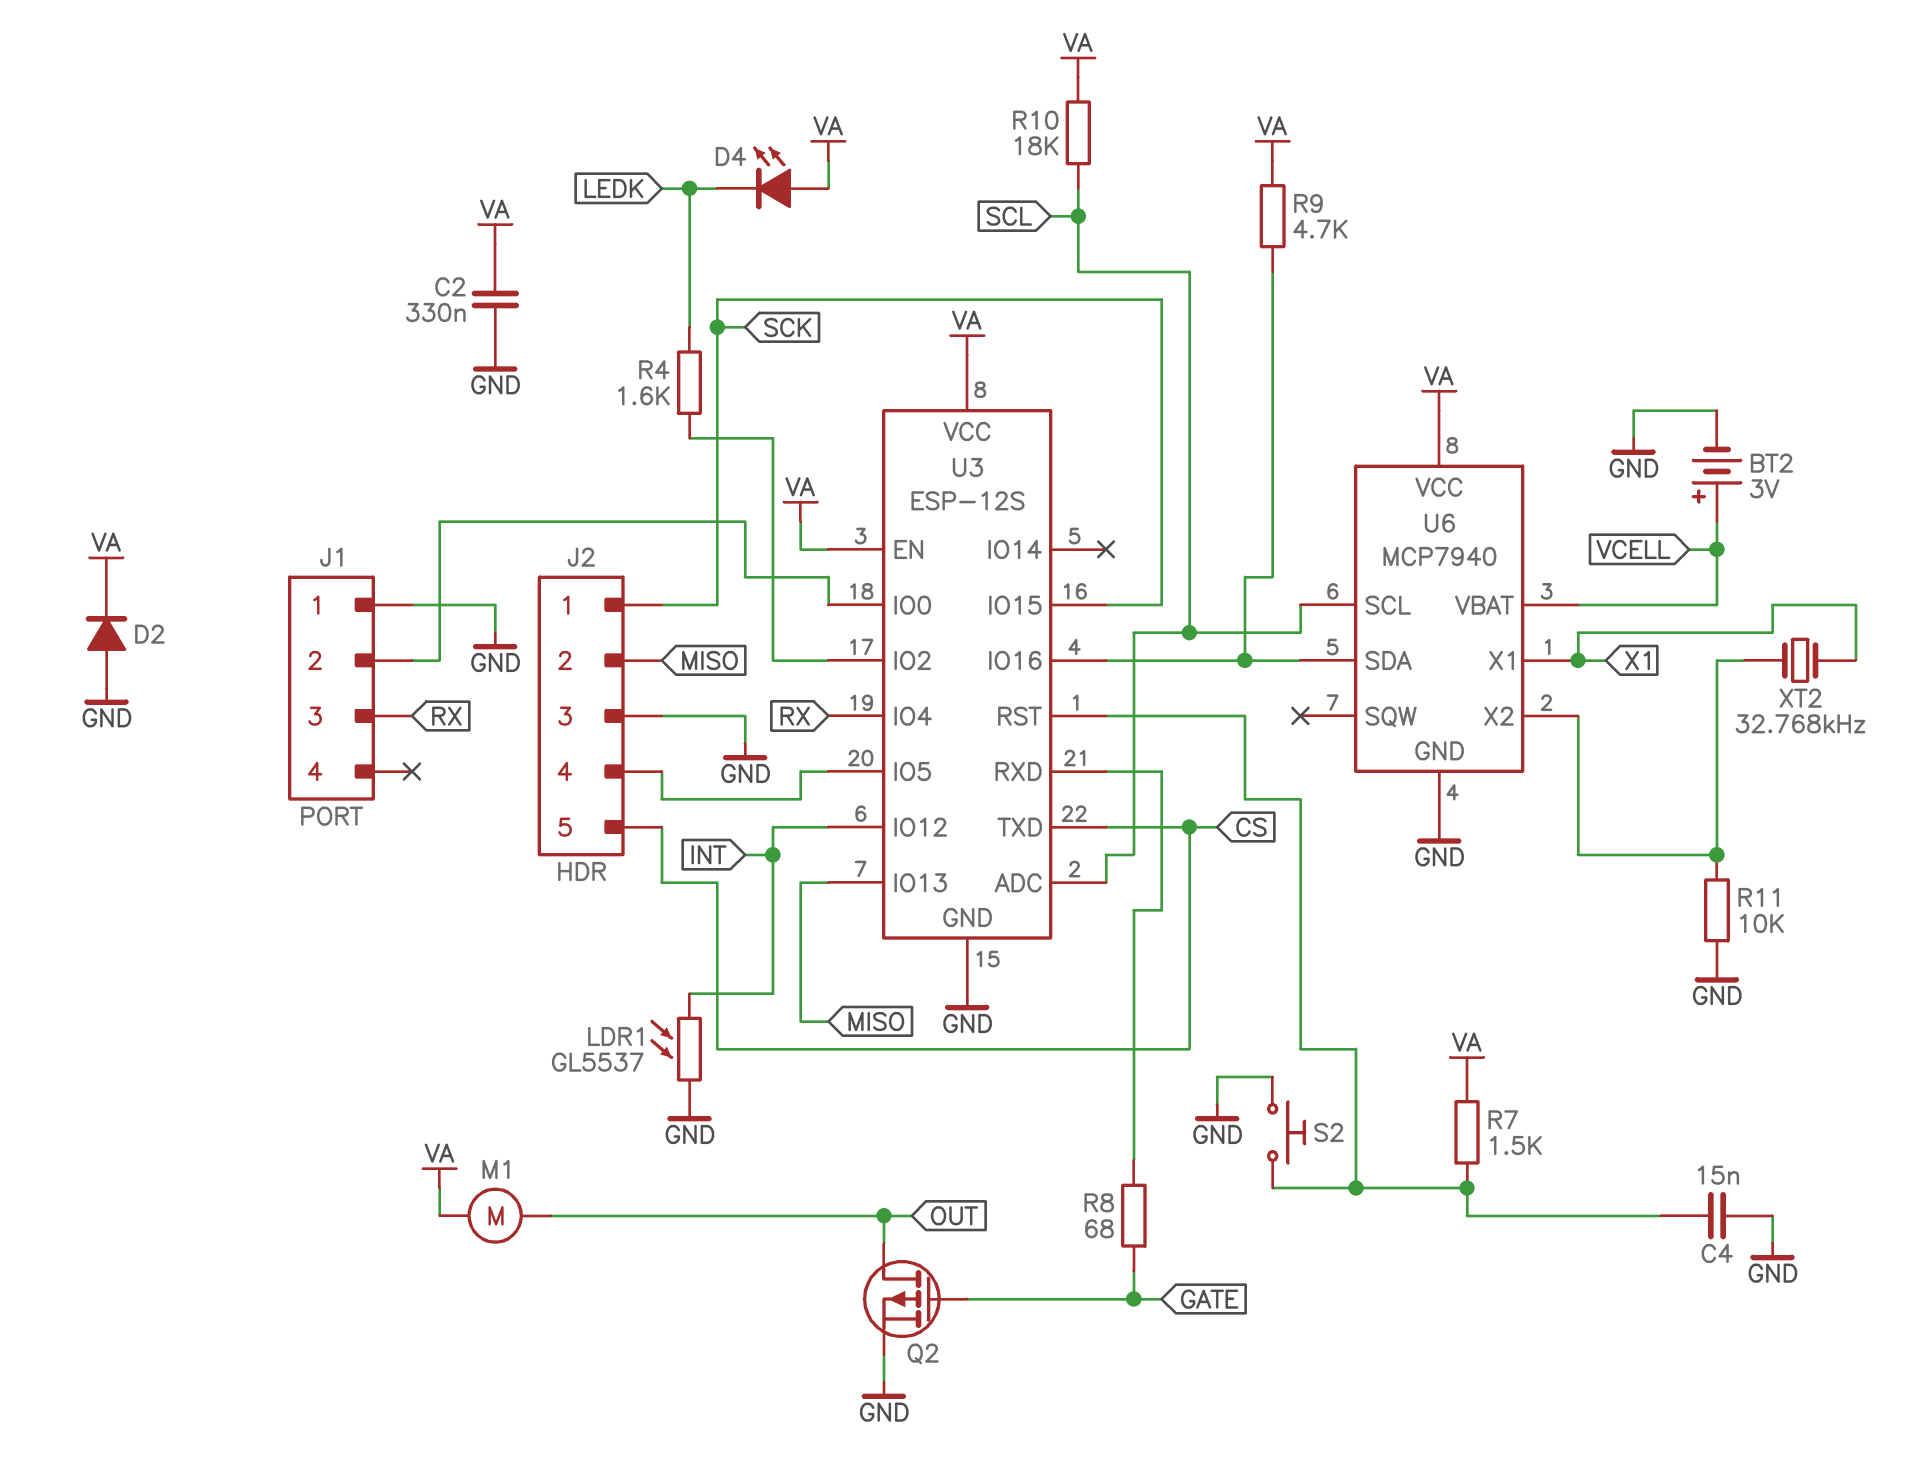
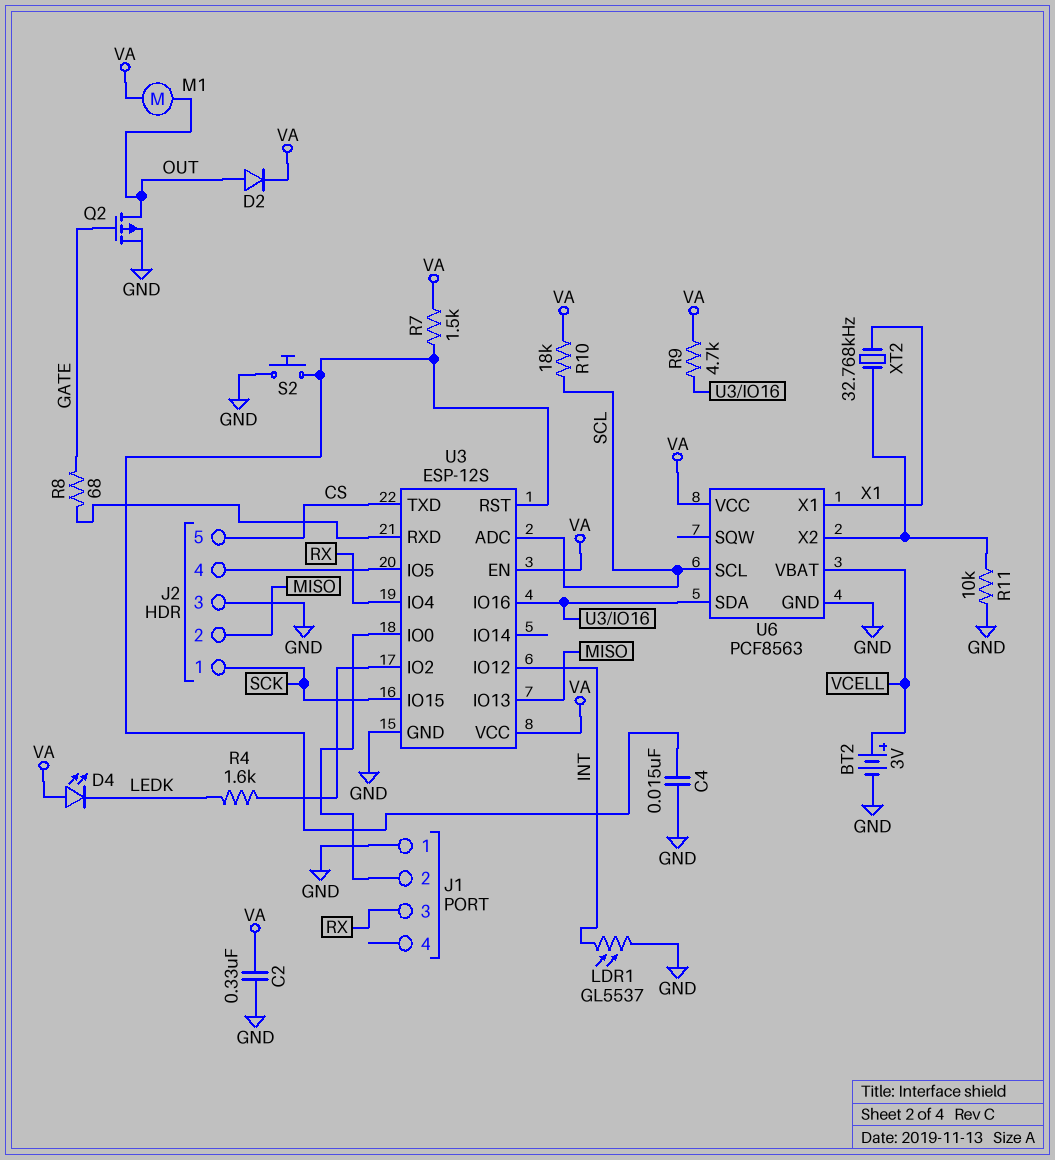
D2: diode (A GND, K VA) -> diode (A OUT, K VA)
U6: MCP7940 -> PCF8563

